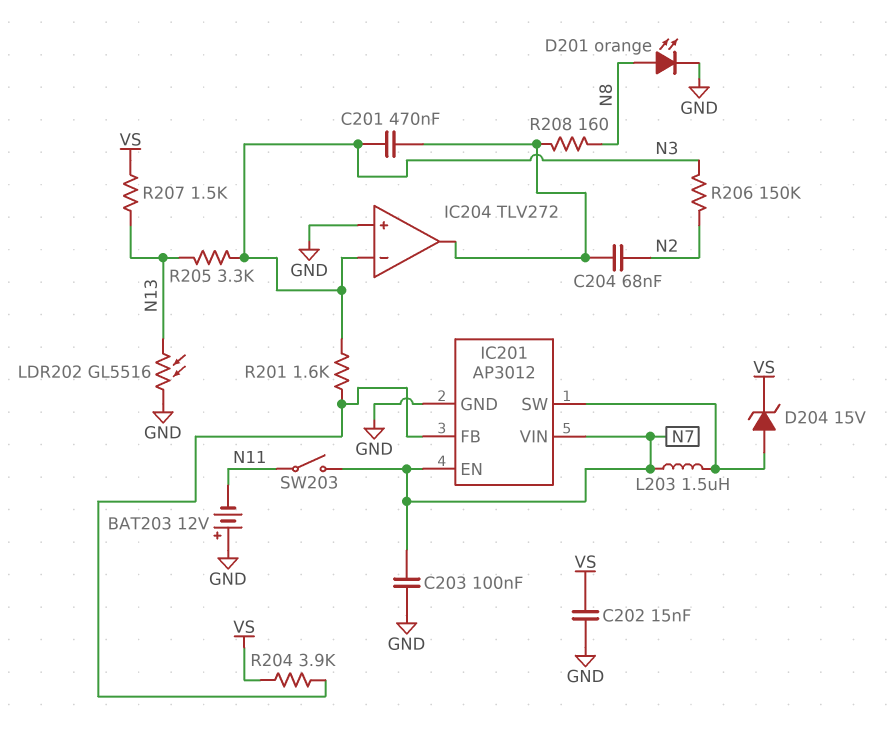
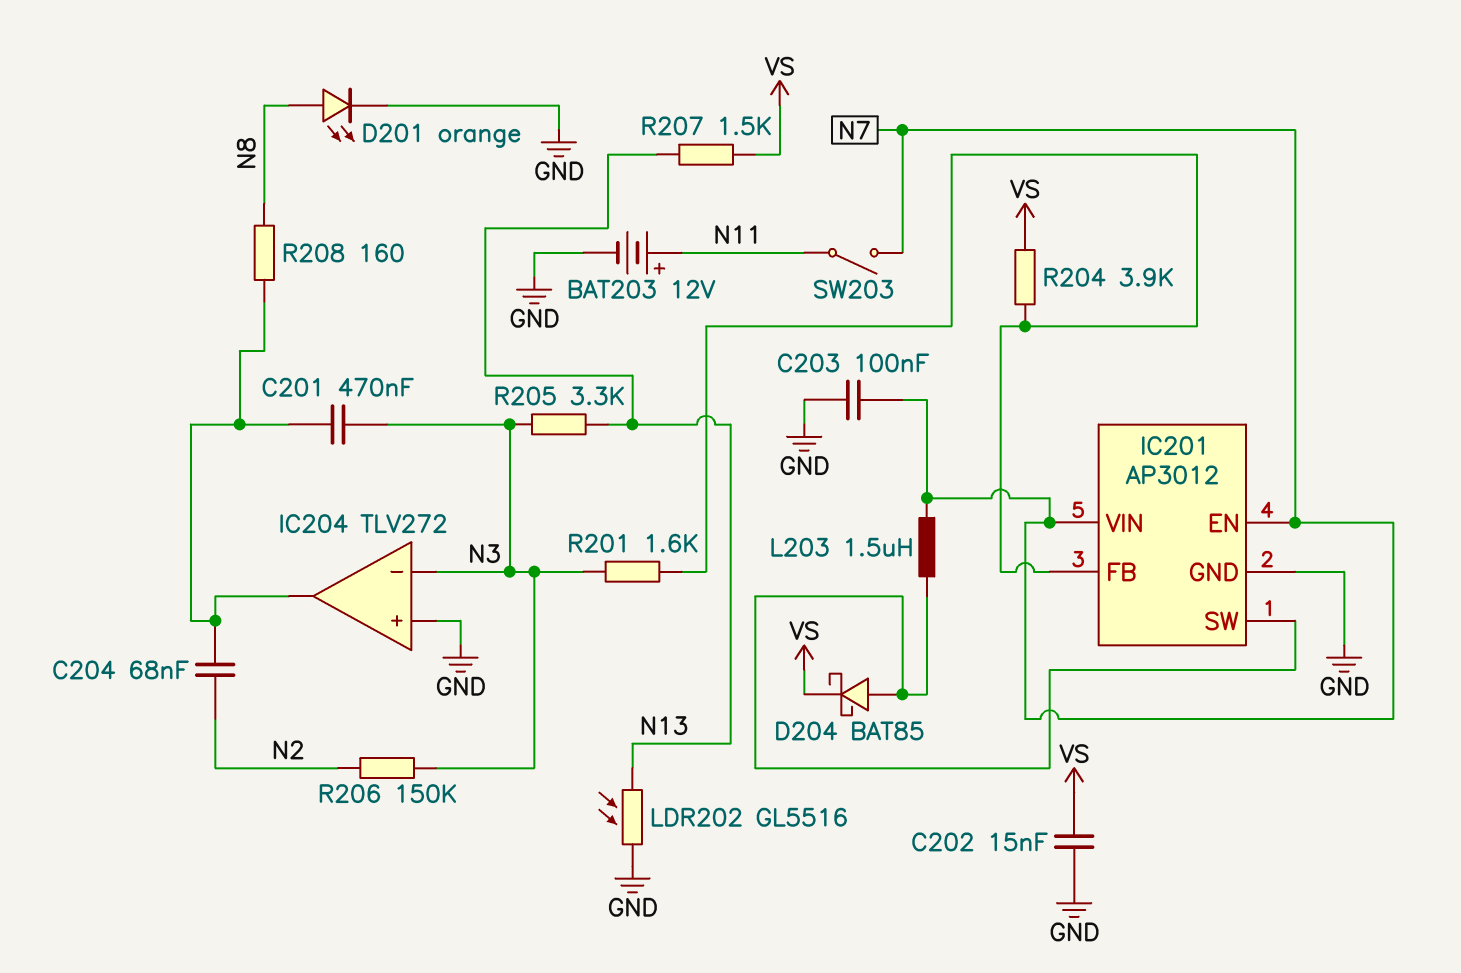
BAT203: 12V (plus GND, minus N11) -> 12V (plus N11, minus GND)
D204: zener 15V (A IC201/SW, K VS) -> schottky BAT85 (A IC201/SW, K VS)

